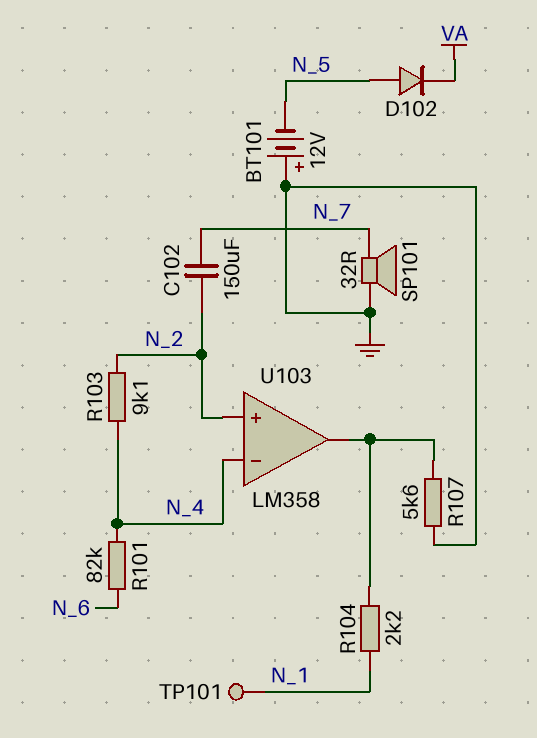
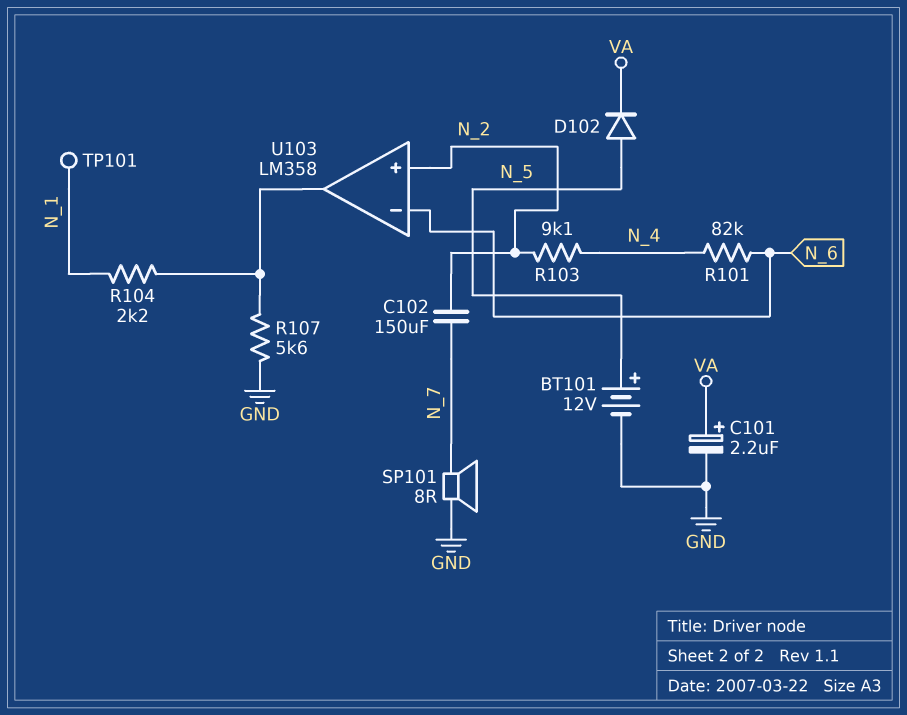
BT101: 12V (plus GND, minus N_5) -> 12V (plus N_5, minus GND)
C101: none -> 2.2uF (plus VA, minus GND)
SP101: speaker 32R (GND, N_7) -> speaker 8R (GND, N_7)
U103 pin in-: N_4 -> N_6

